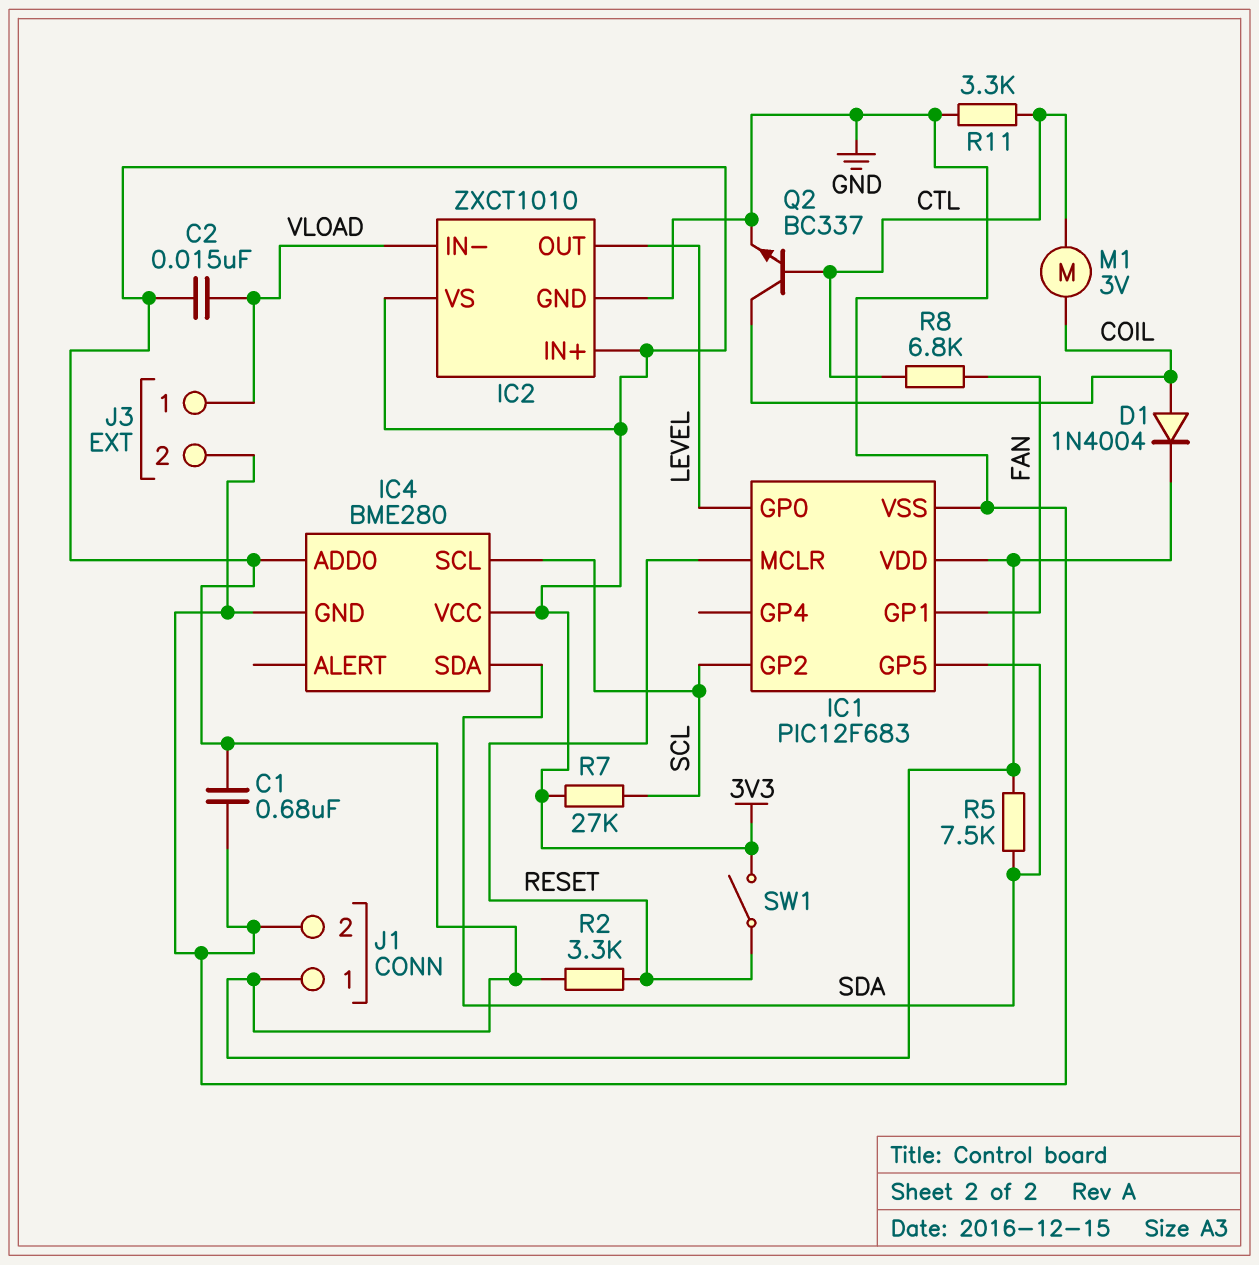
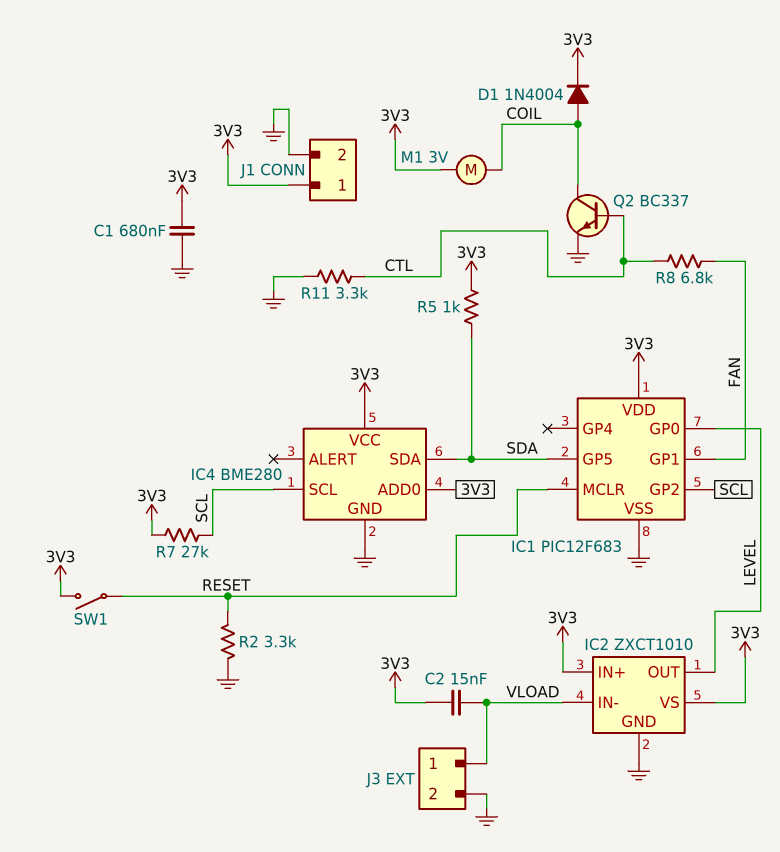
M1: motor 3V (COIL, CTL) -> motor 3V (3V3, COIL)
R2: 3.3k (3V3, RESET) -> 3.3k (GND, RESET)
R5: 7.5k (3V3, SDA) -> 1k (3V3, SDA)

